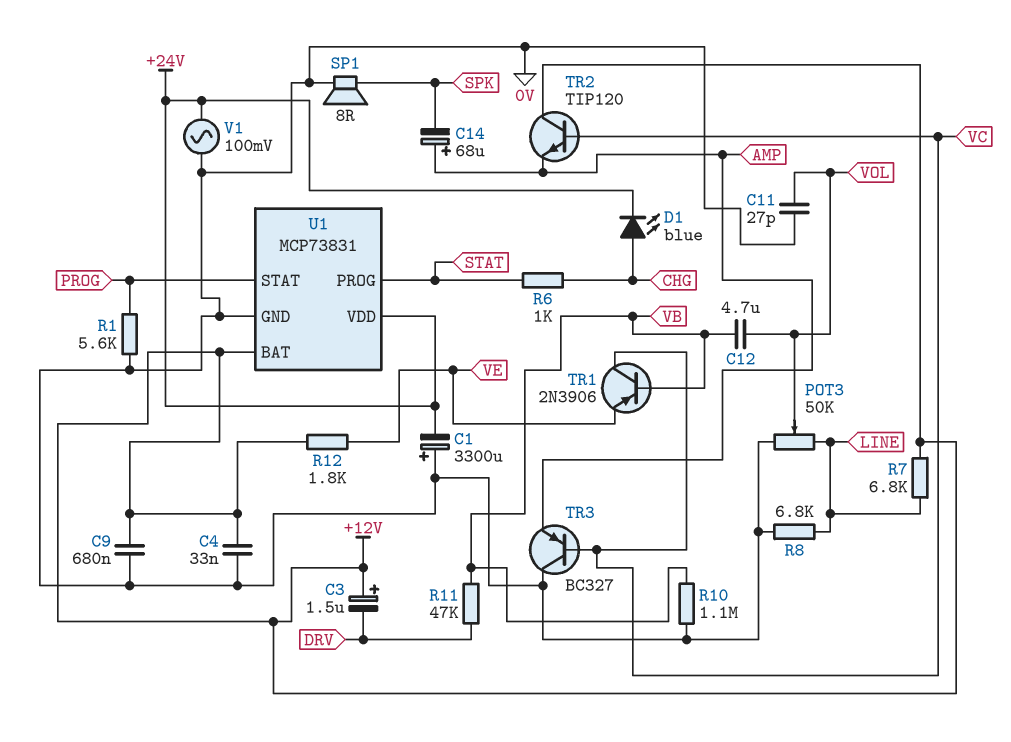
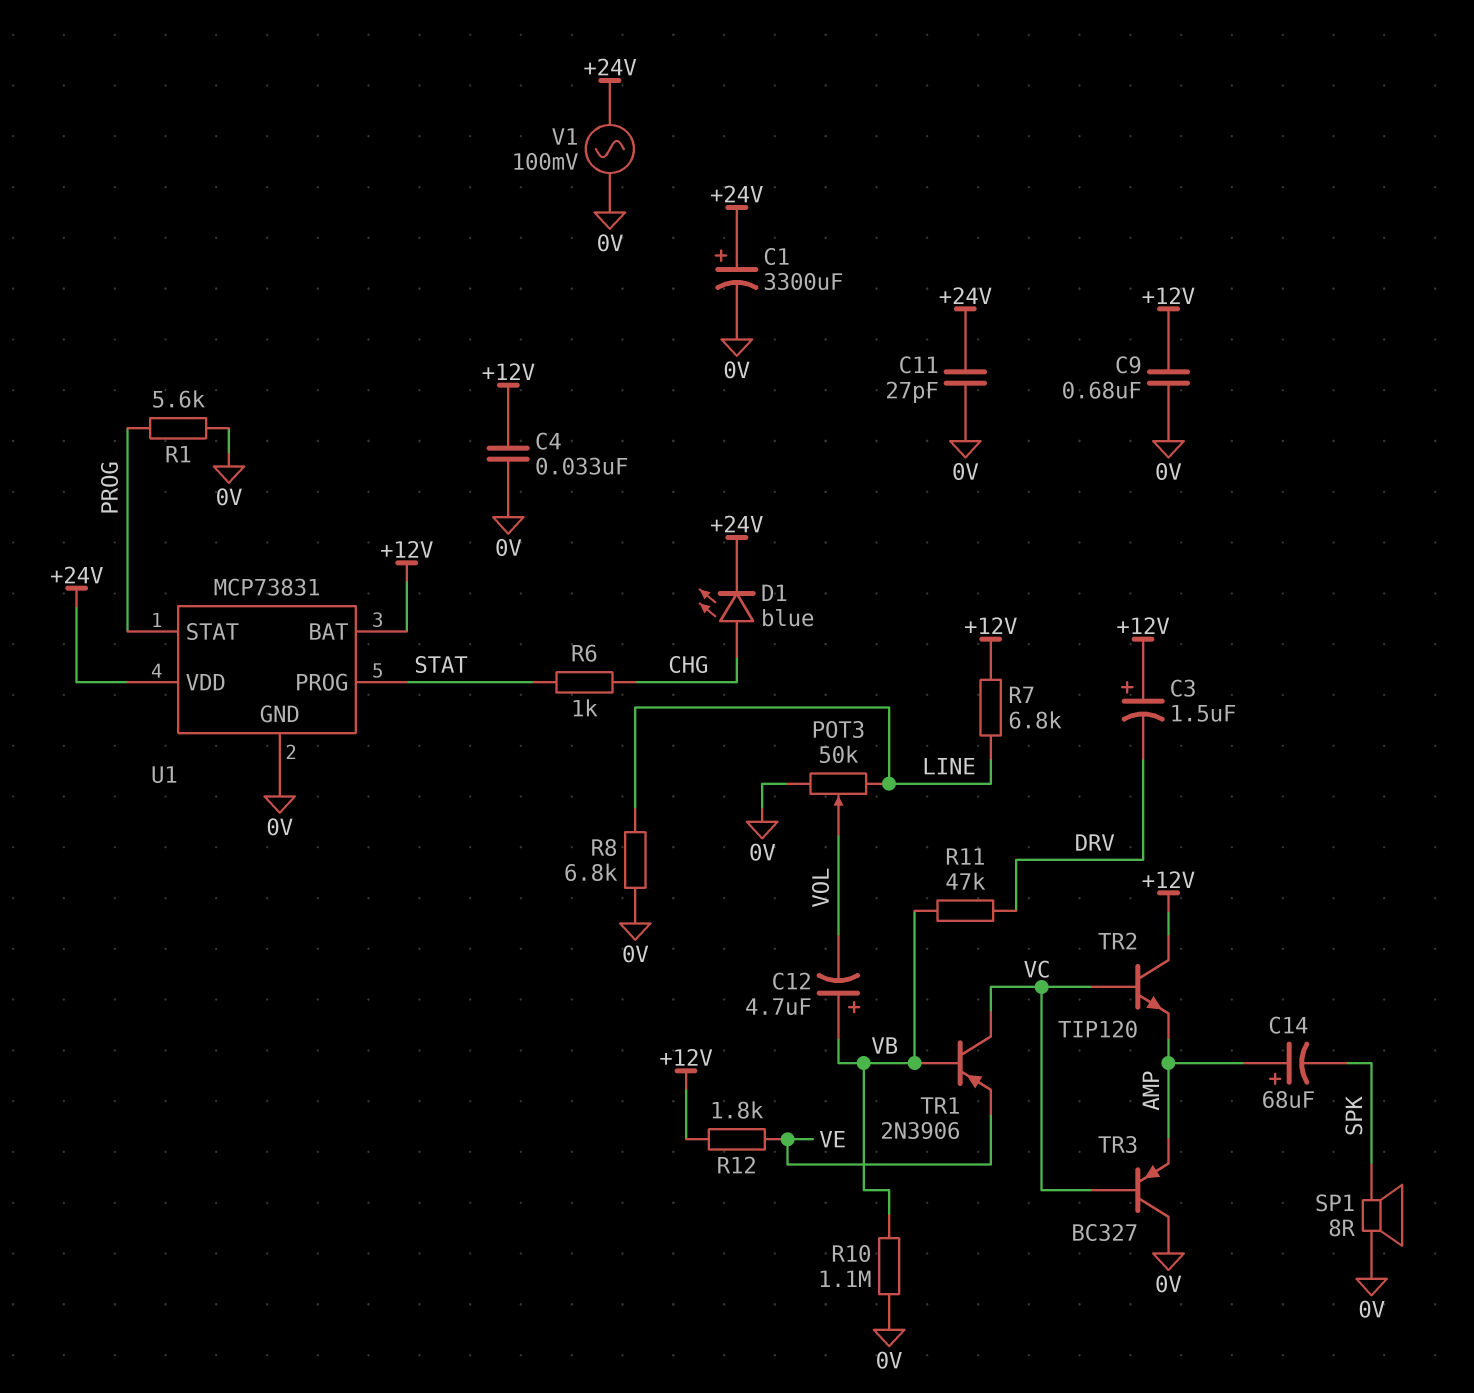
C1: 3300uF (plus 0V, minus +24V) -> 3300uF (plus +24V, minus 0V)
C11: 27pF (0V, VOL) -> 27pF (+24V, 0V)
C12: 4.7uF (VB, VOL) -> 4.7uF (plus VB, minus VOL)

